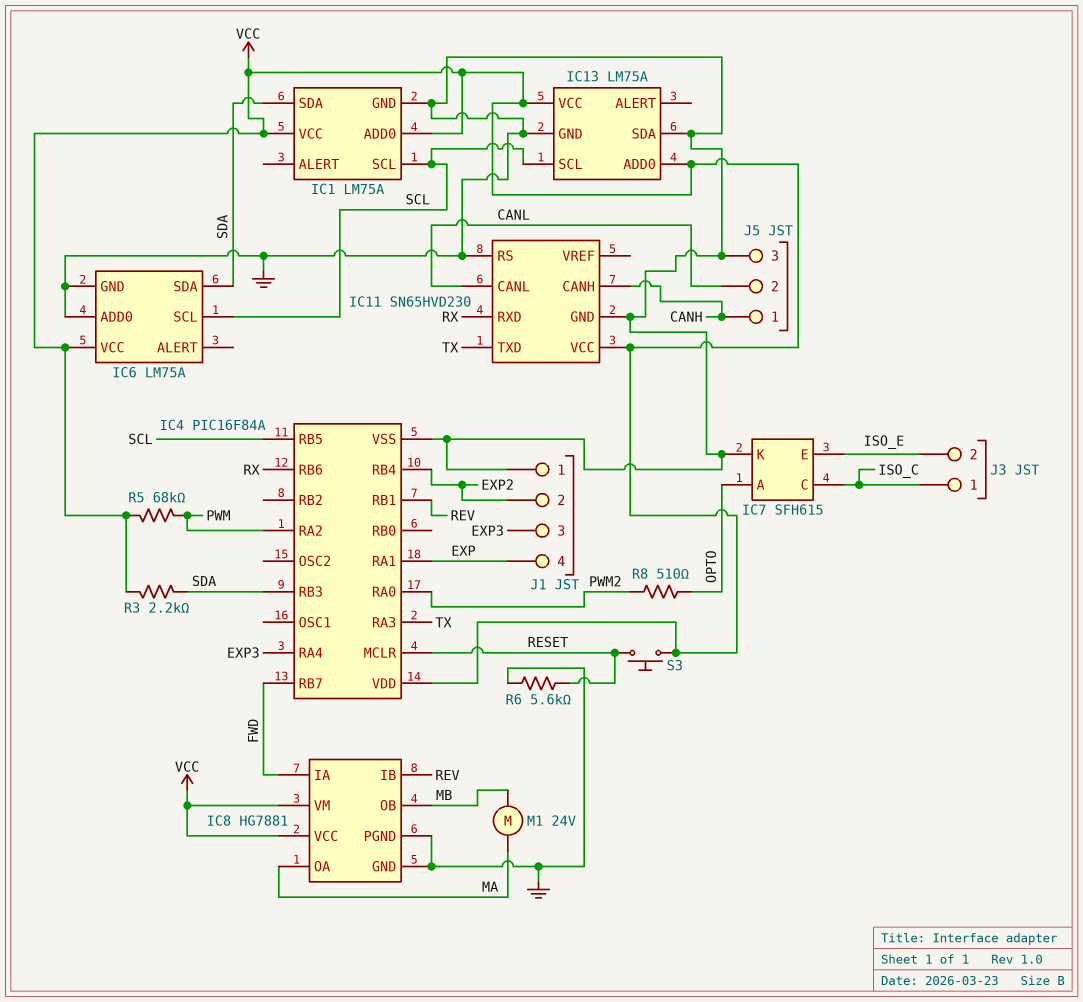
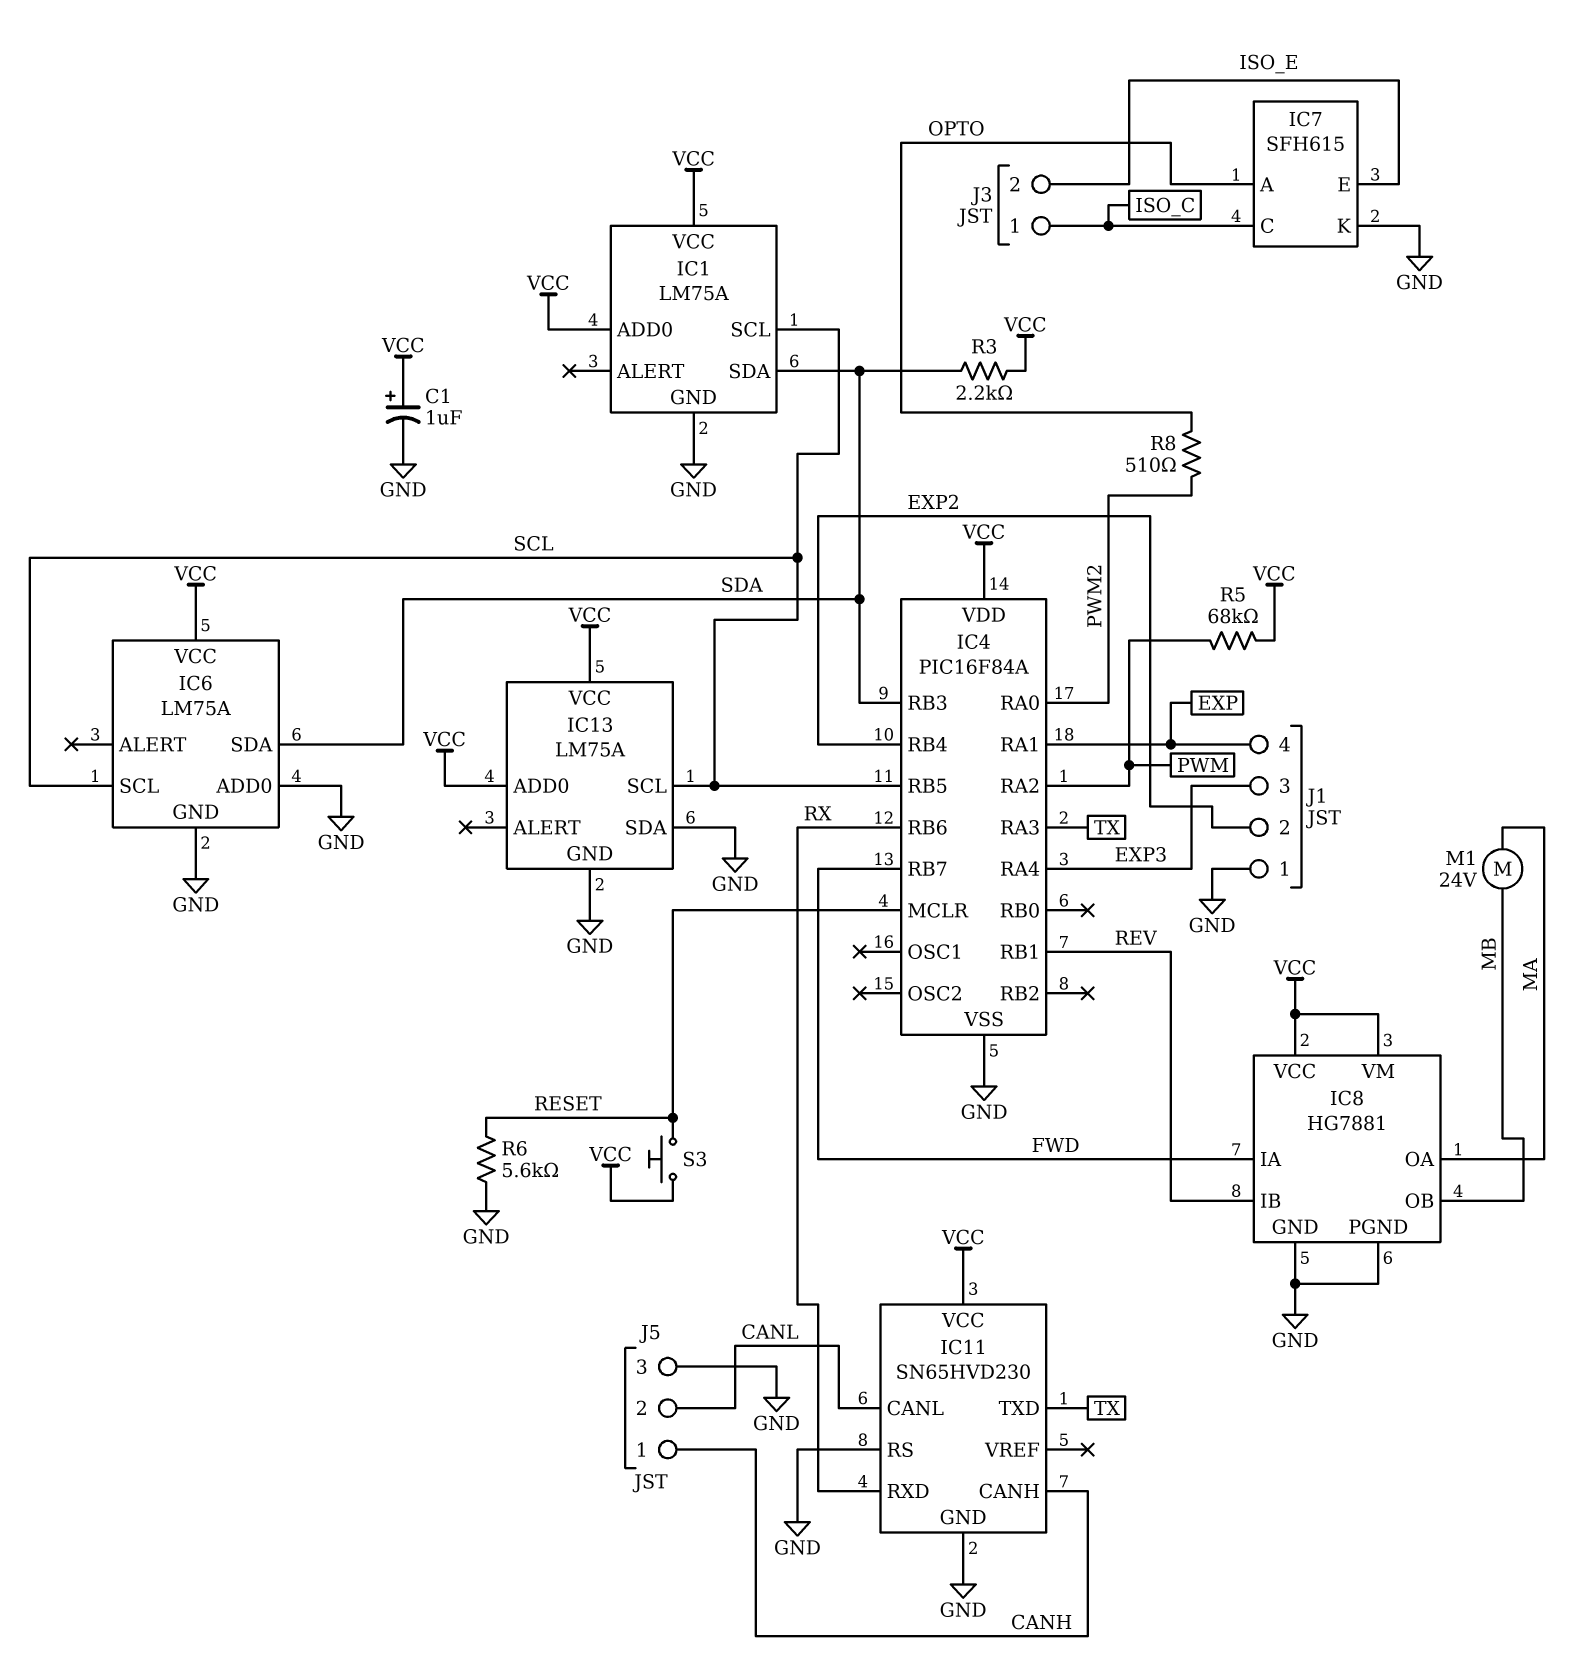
C1: none -> 1uF (plus VCC, minus GND)

